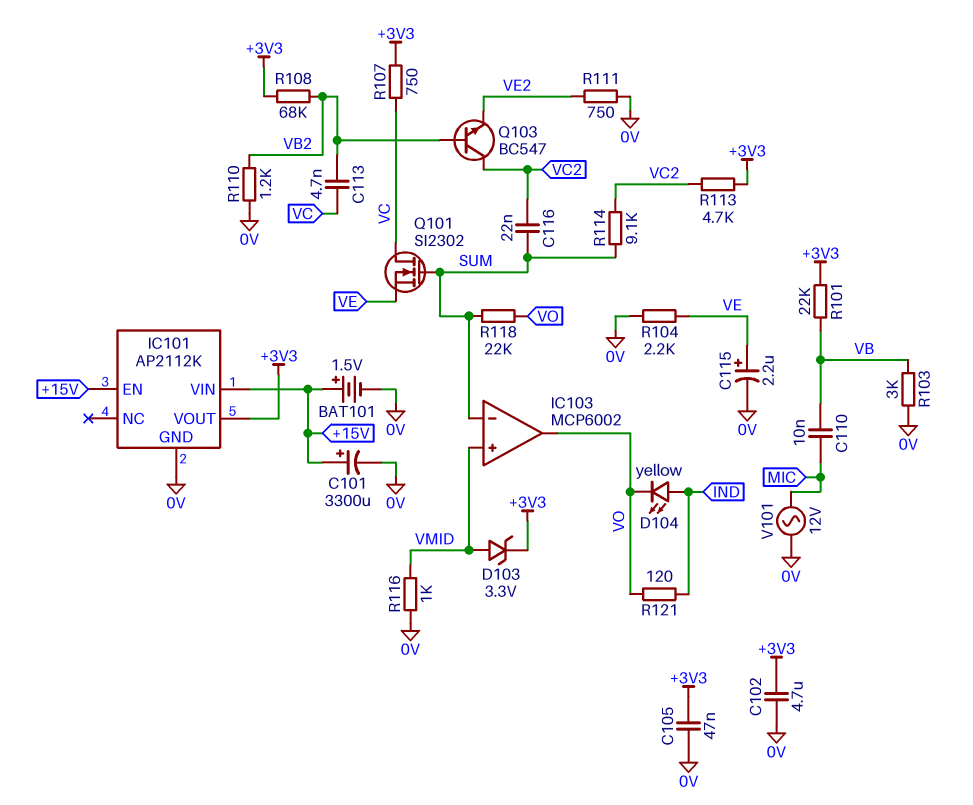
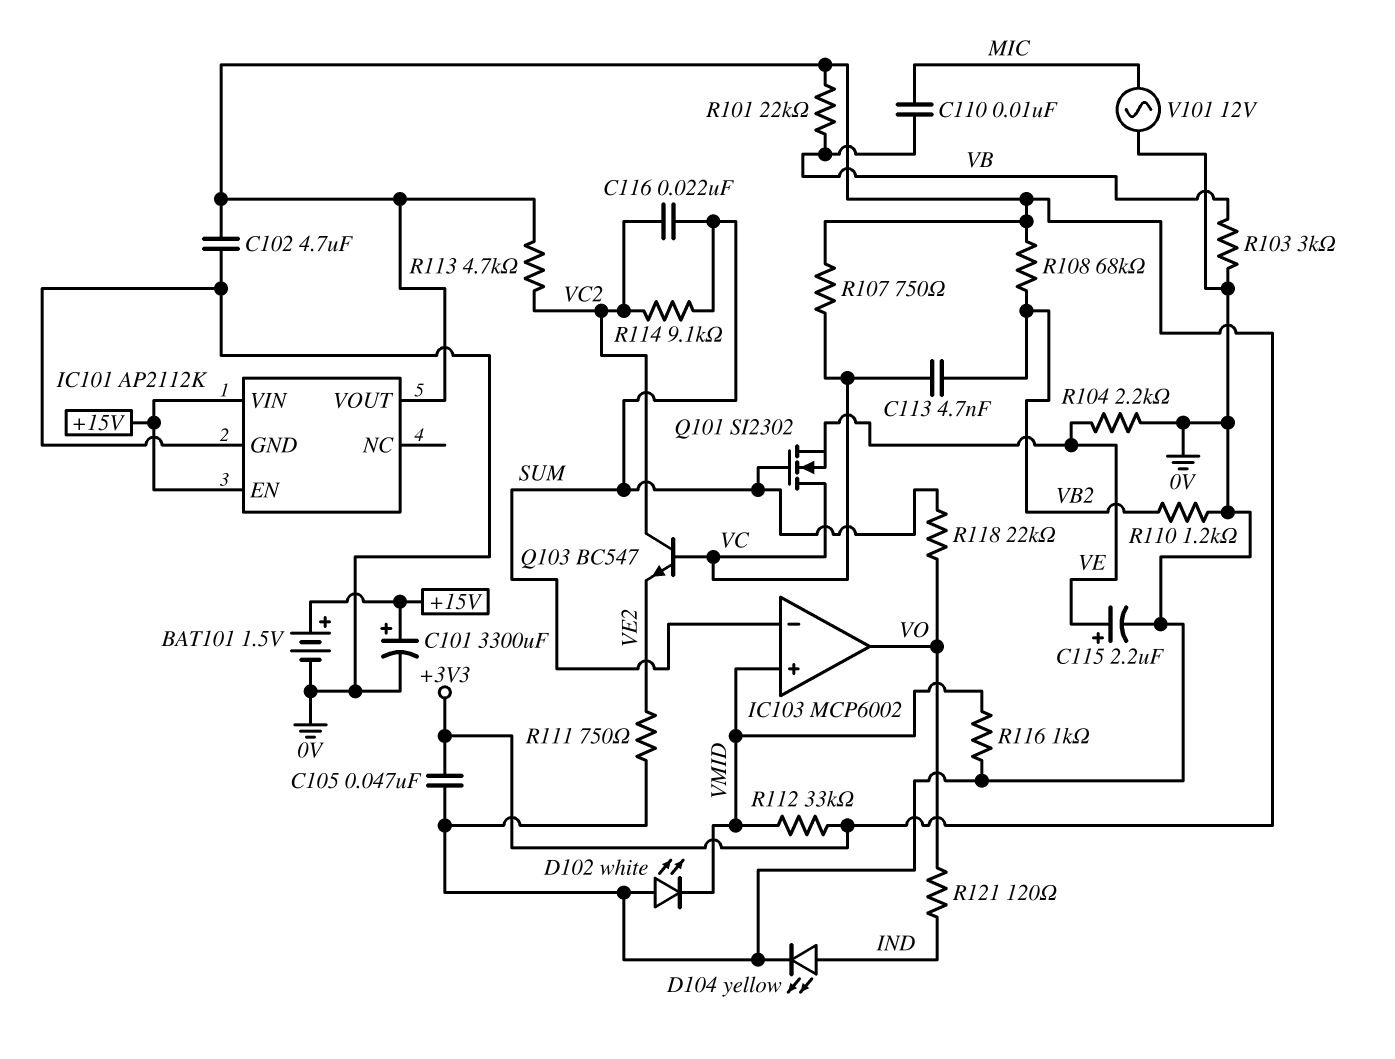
D102: none -> LED white (A 0V, K VMID)
D103: zener 3.3V (A VMID, K +3V3) -> none
D104: LED yellow (A IND, K VO) -> LED yellow (A IND, K 0V)
Q103: NPN BC547 (B VB2, C VC2, E VE2) -> NPN BC547 (B VC, C VC2, E VE2)
R112: none -> 33k (+3V3, VMID)

